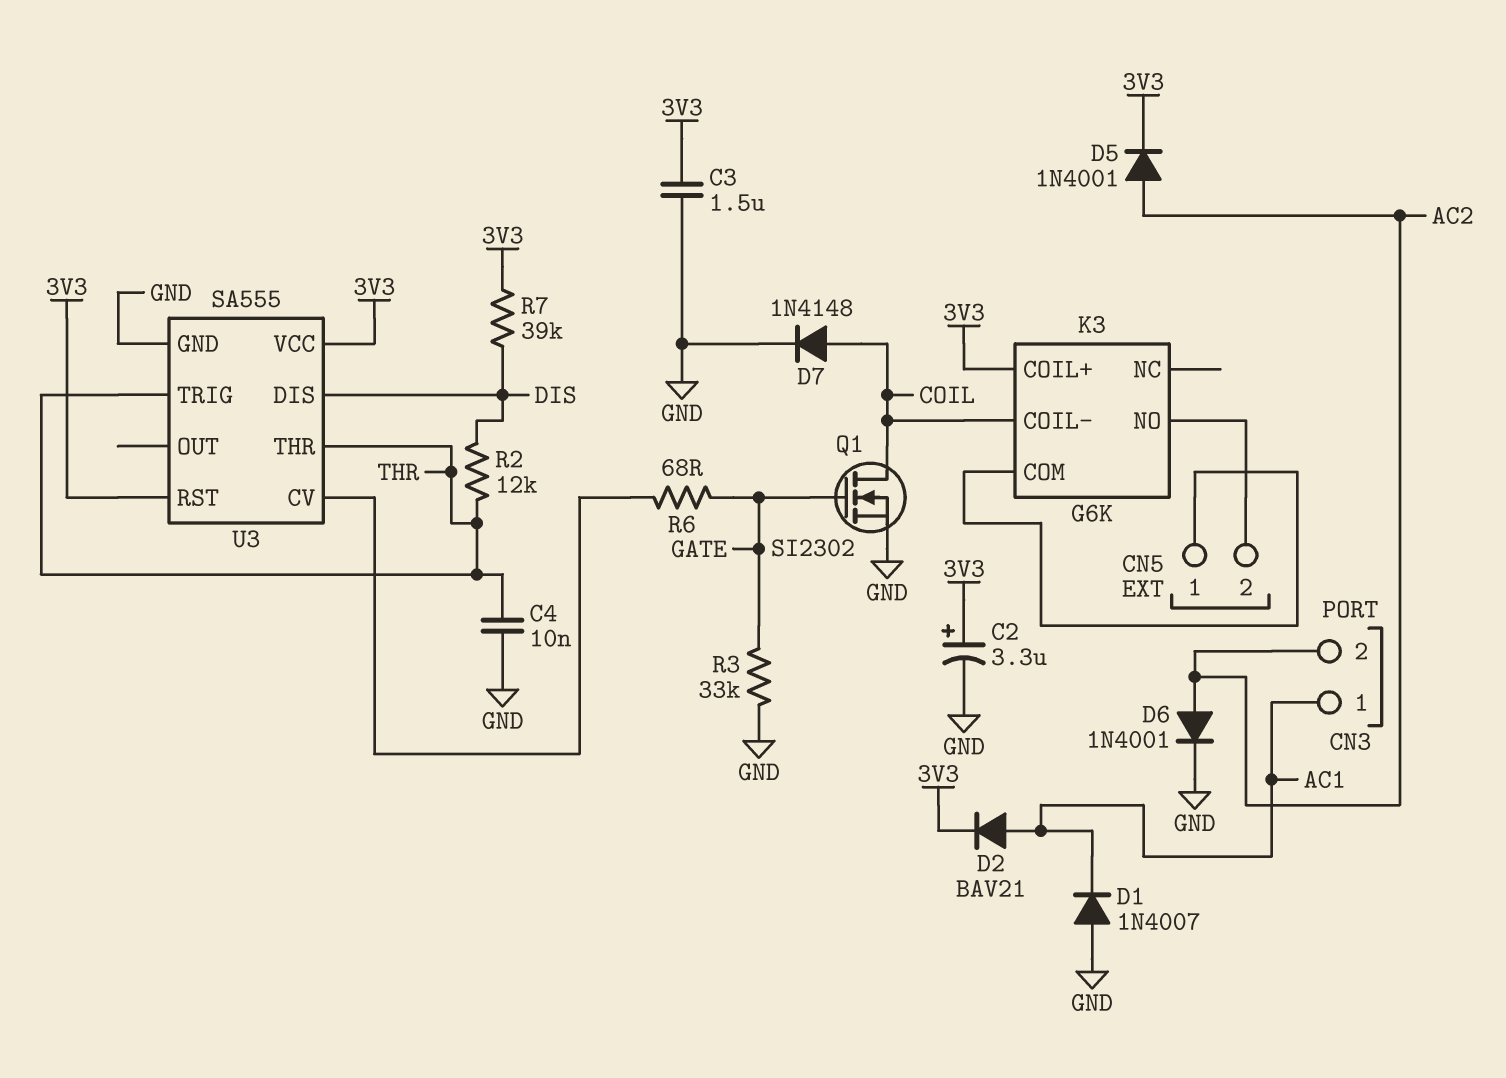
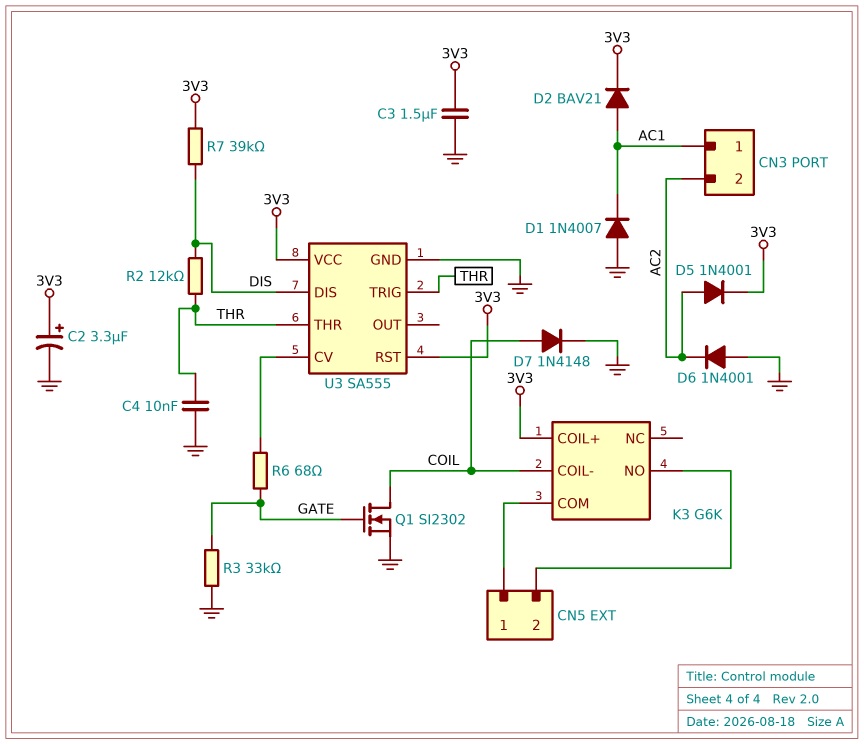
D6: diode 1N4001 (A AC2, K GND) -> diode 1N4001 (A GND, K AC2)

